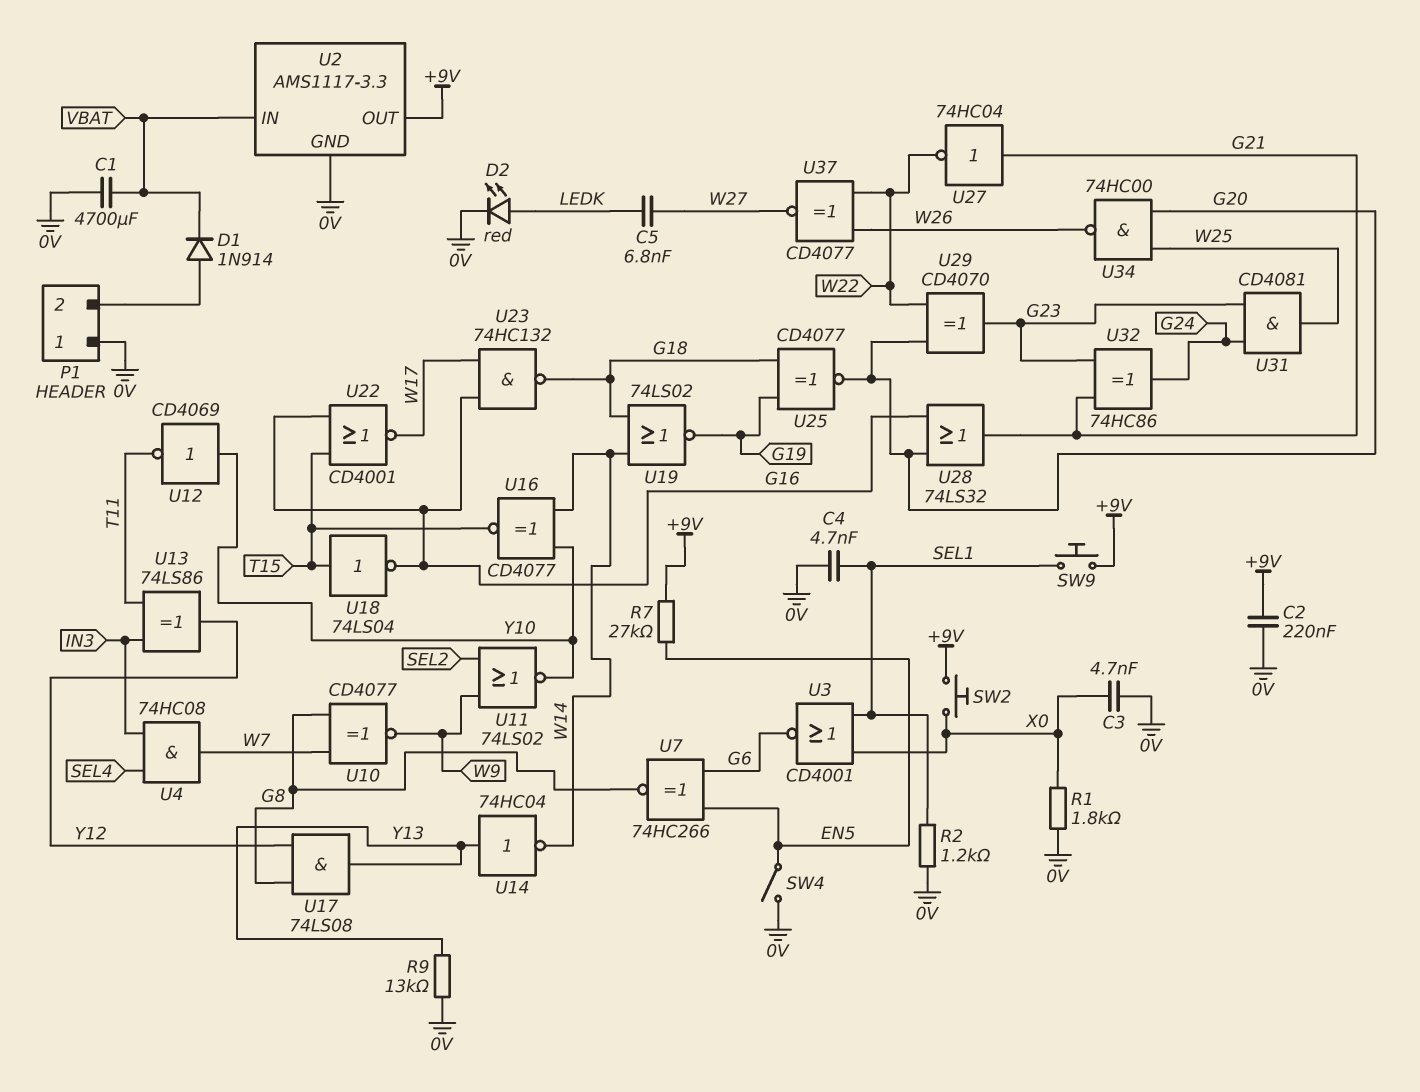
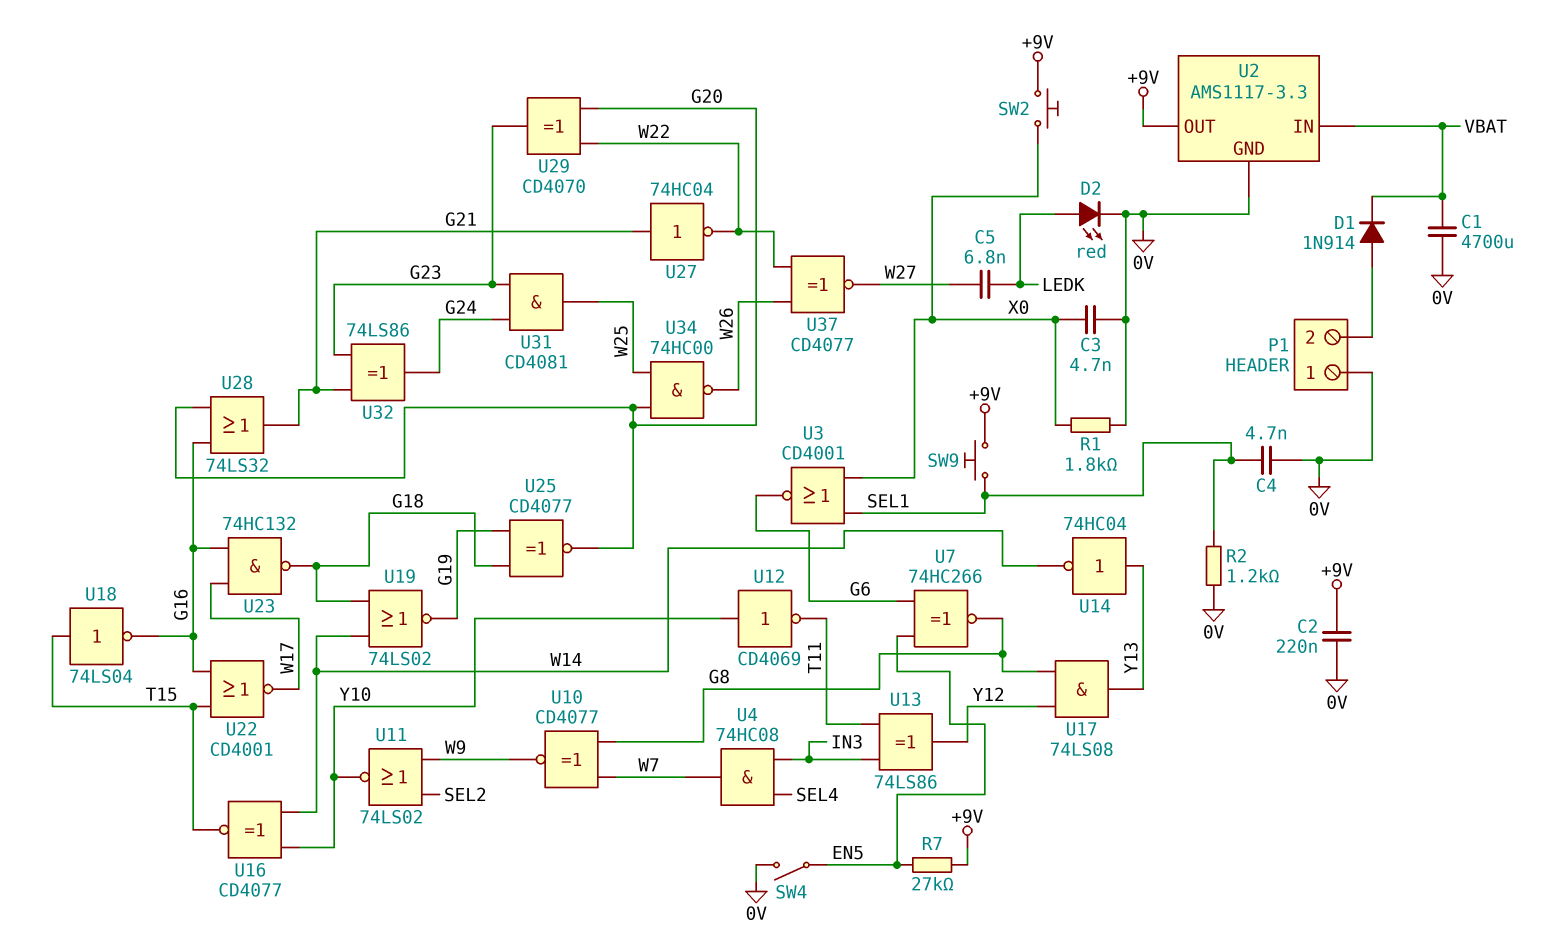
R9: 13k (0V, Y13) -> none
U32: XOR 74HC86 (in G21, in G23, out G24) -> XOR 74LS86 (in G21, in G23, out G24)

